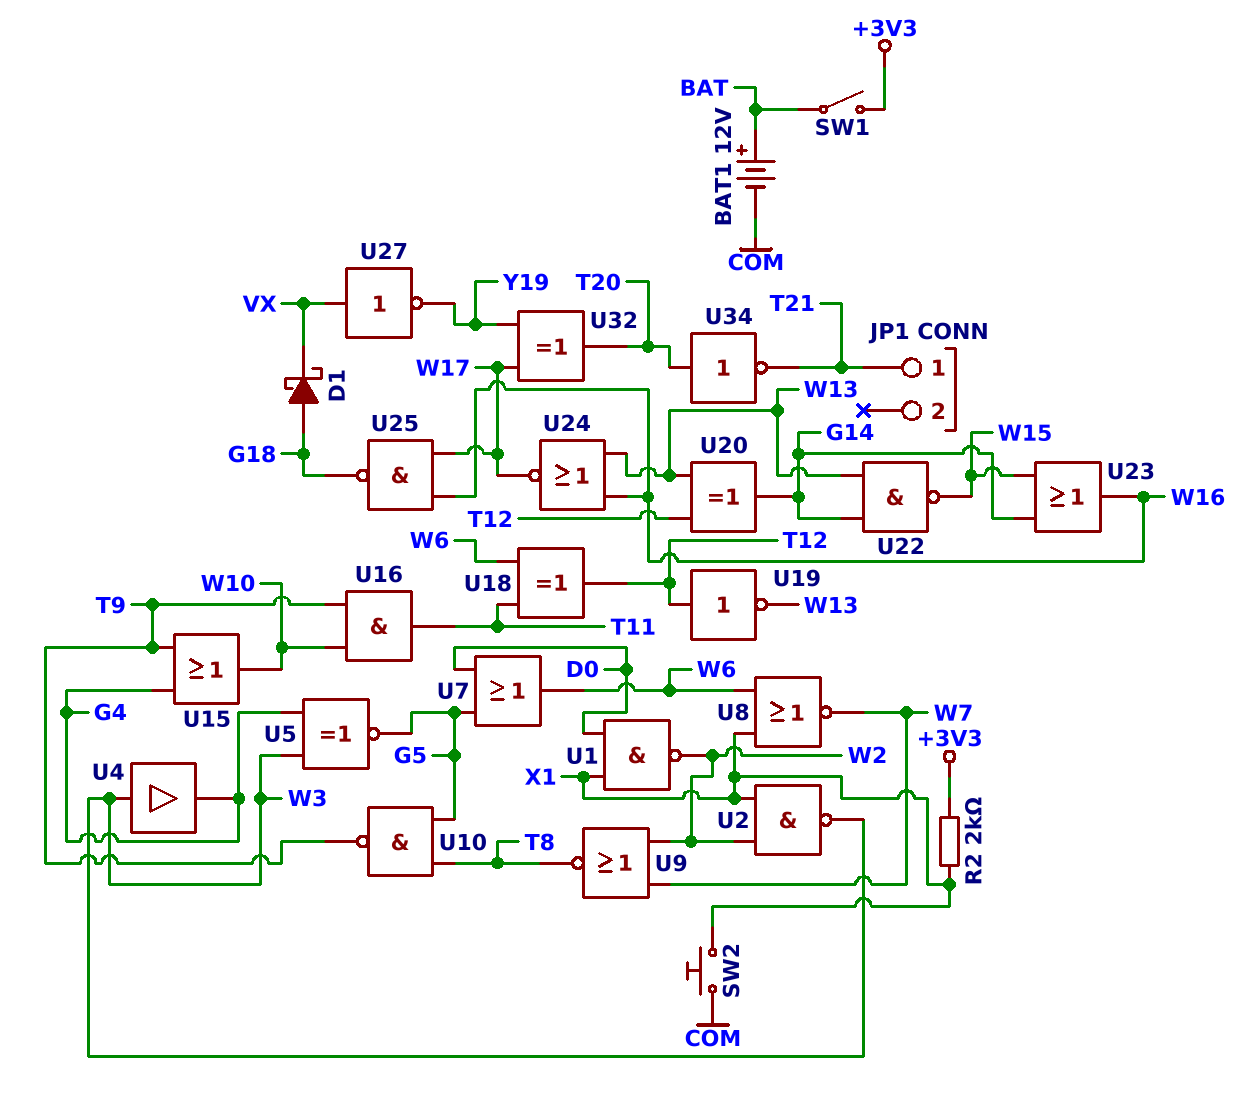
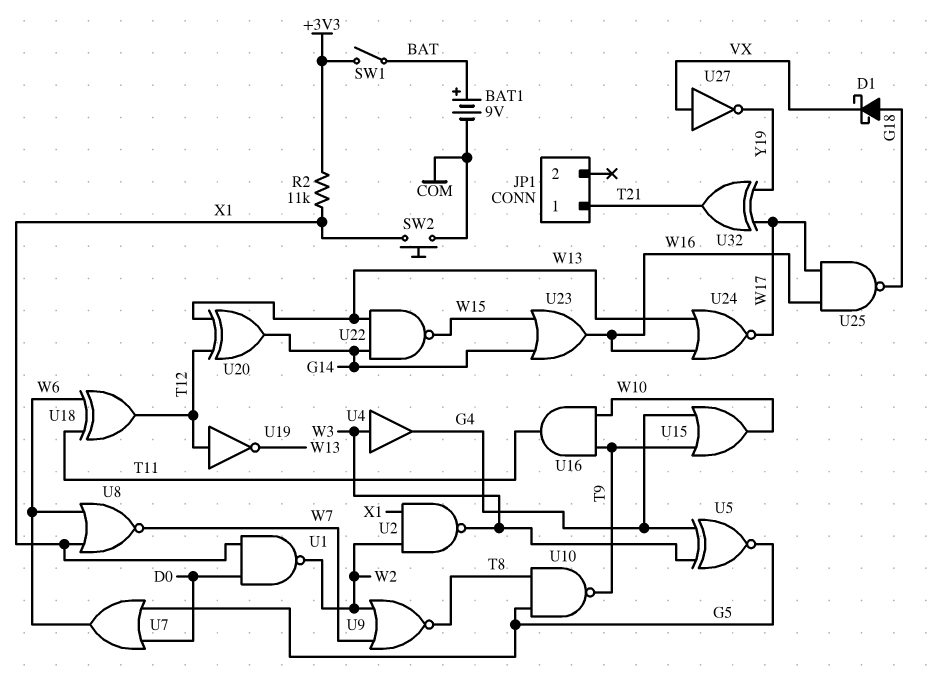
BAT1: 12V (plus BAT, minus COM) -> 9V (plus BAT, minus COM)
R2: 2k (+3V3, X1) -> 11k (+3V3, X1)
U32: XOR (in W17, in Y19, out T20) -> XOR (in W17, in Y19, out T21)
U34: NOT (in T20, out T21) -> none

